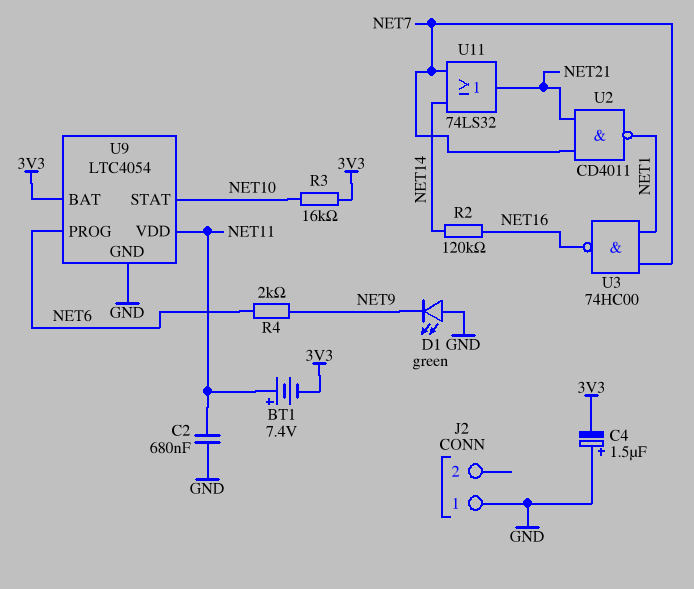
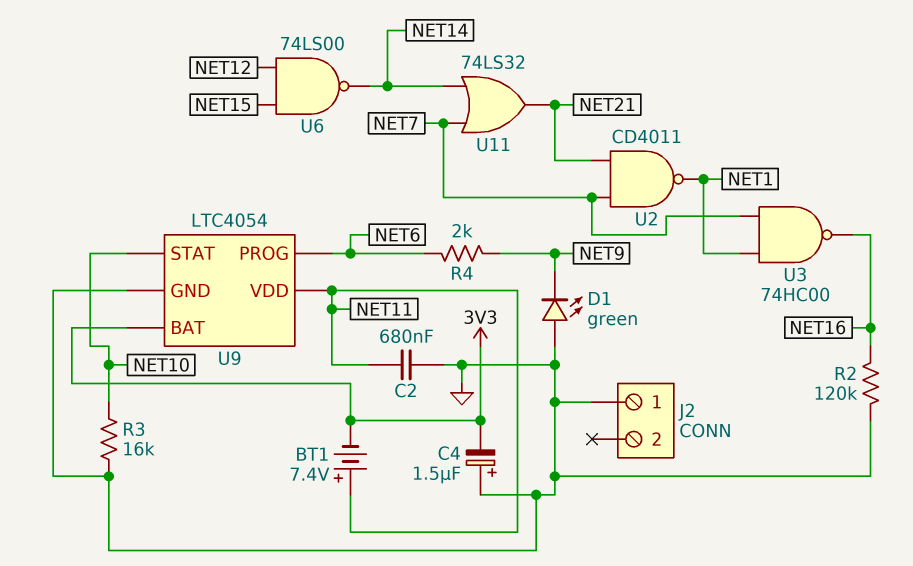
R2: 120k (NET14, NET16) -> 120k (GND, NET16)
R3: 16k (3V3, NET10) -> 16k (GND, NET10)
U6: none -> NAND 74LS00 (in NET12, in NET15, out NET14)

